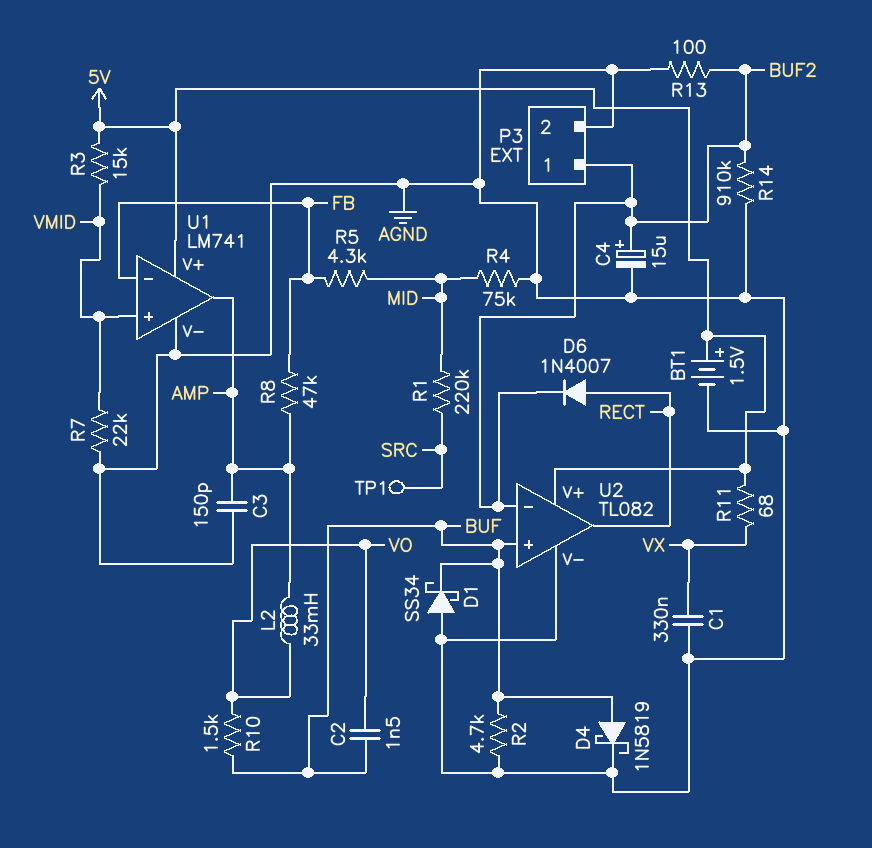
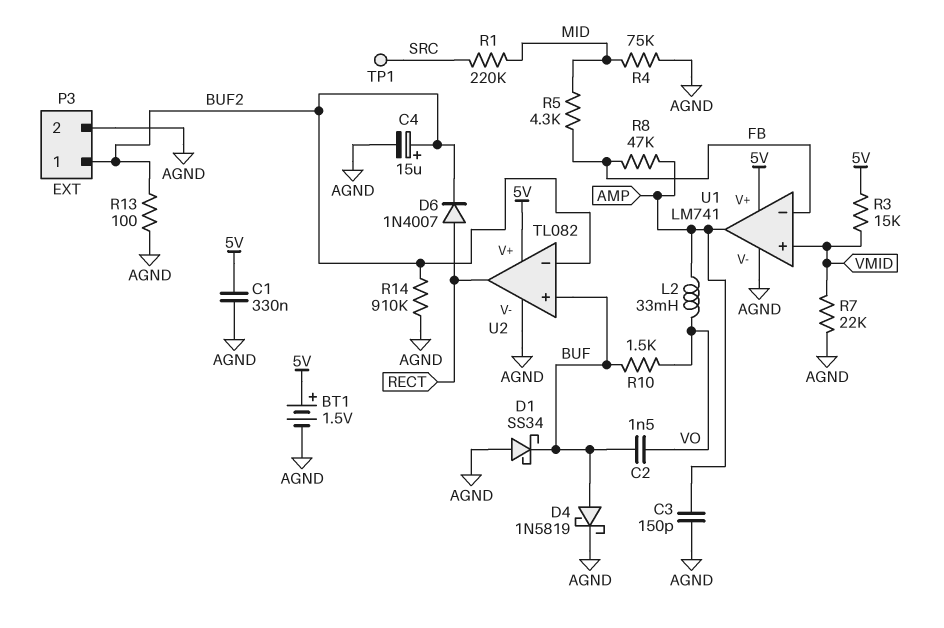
C1: 330nF (AGND, VX) -> 330nF (5V, AGND)
R2: 4.7k (AGND, BUF) -> none
R11: 68 (5V, VX) -> none

